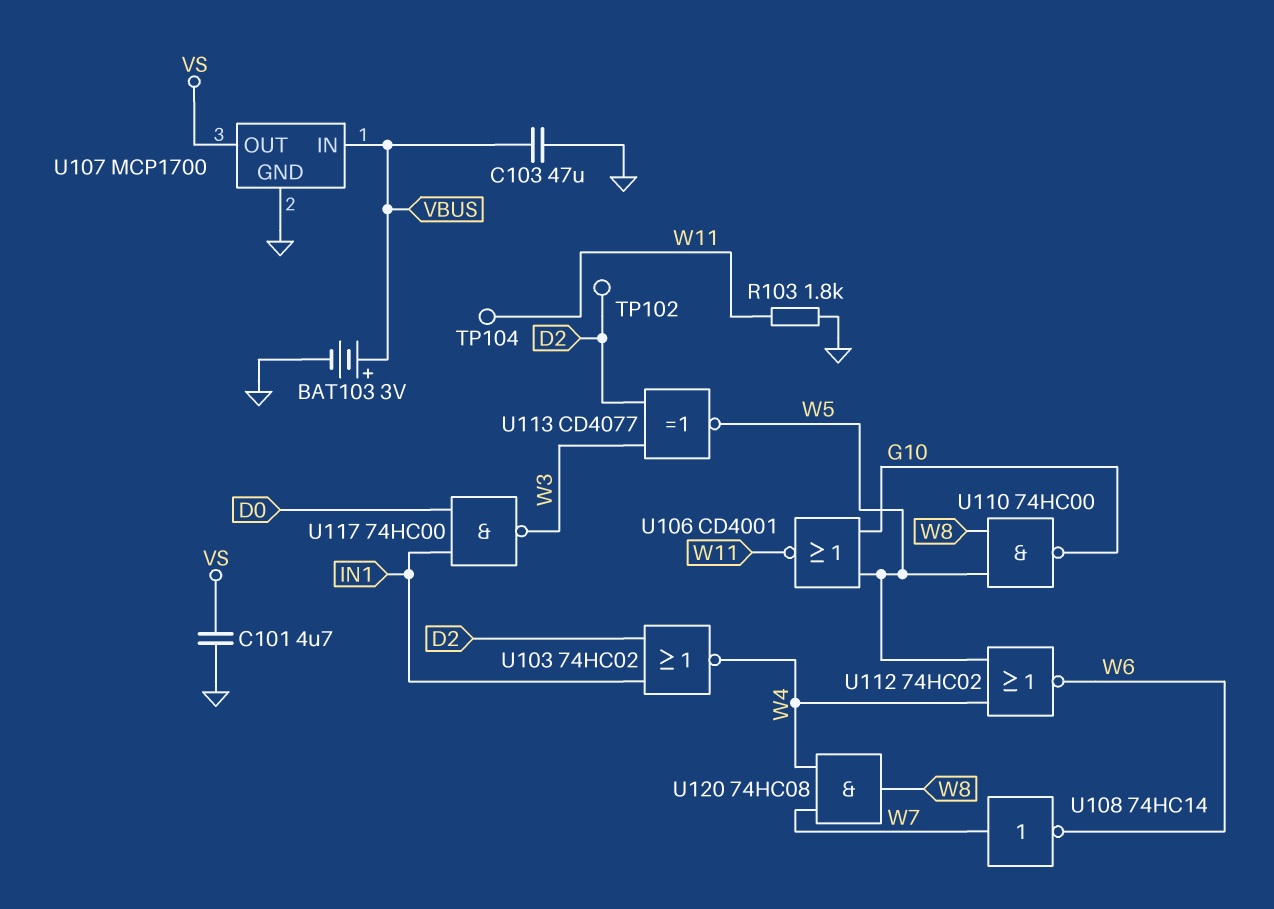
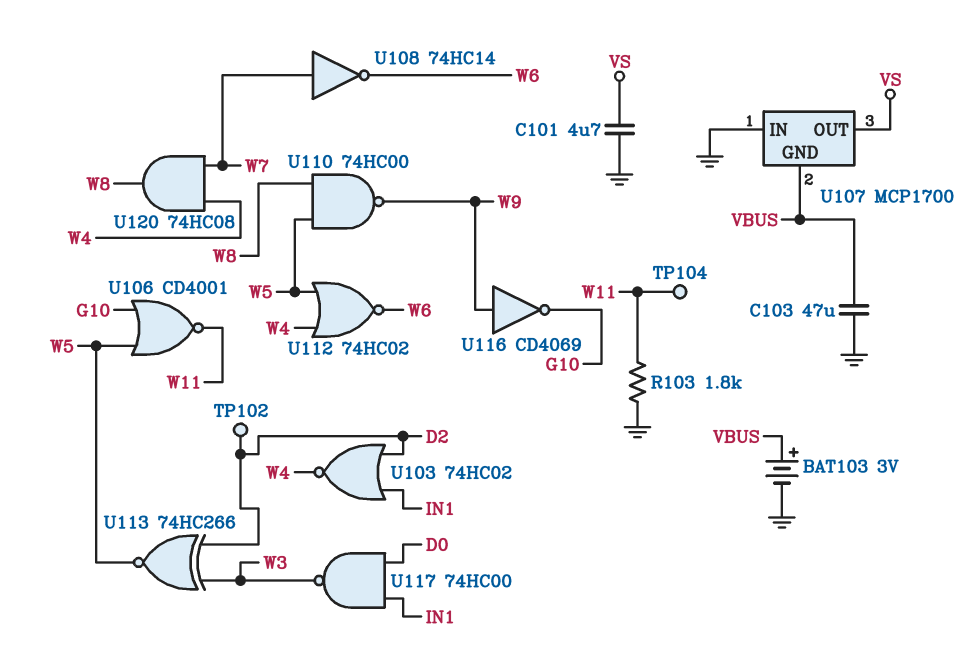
U107 pin GND: GND -> VBUS
U107 pin IN: VBUS -> GND
U110: NAND 74HC00 (in W5, in W8, out G10) -> NAND 74HC00 (in W5, in W8, out W9)
U113: XNOR CD4077 (in D2, in W3, out W5) -> XNOR 74HC266 (in D2, in W3, out W5)
U116: none -> NOT CD4069 (in W9, out G10)

